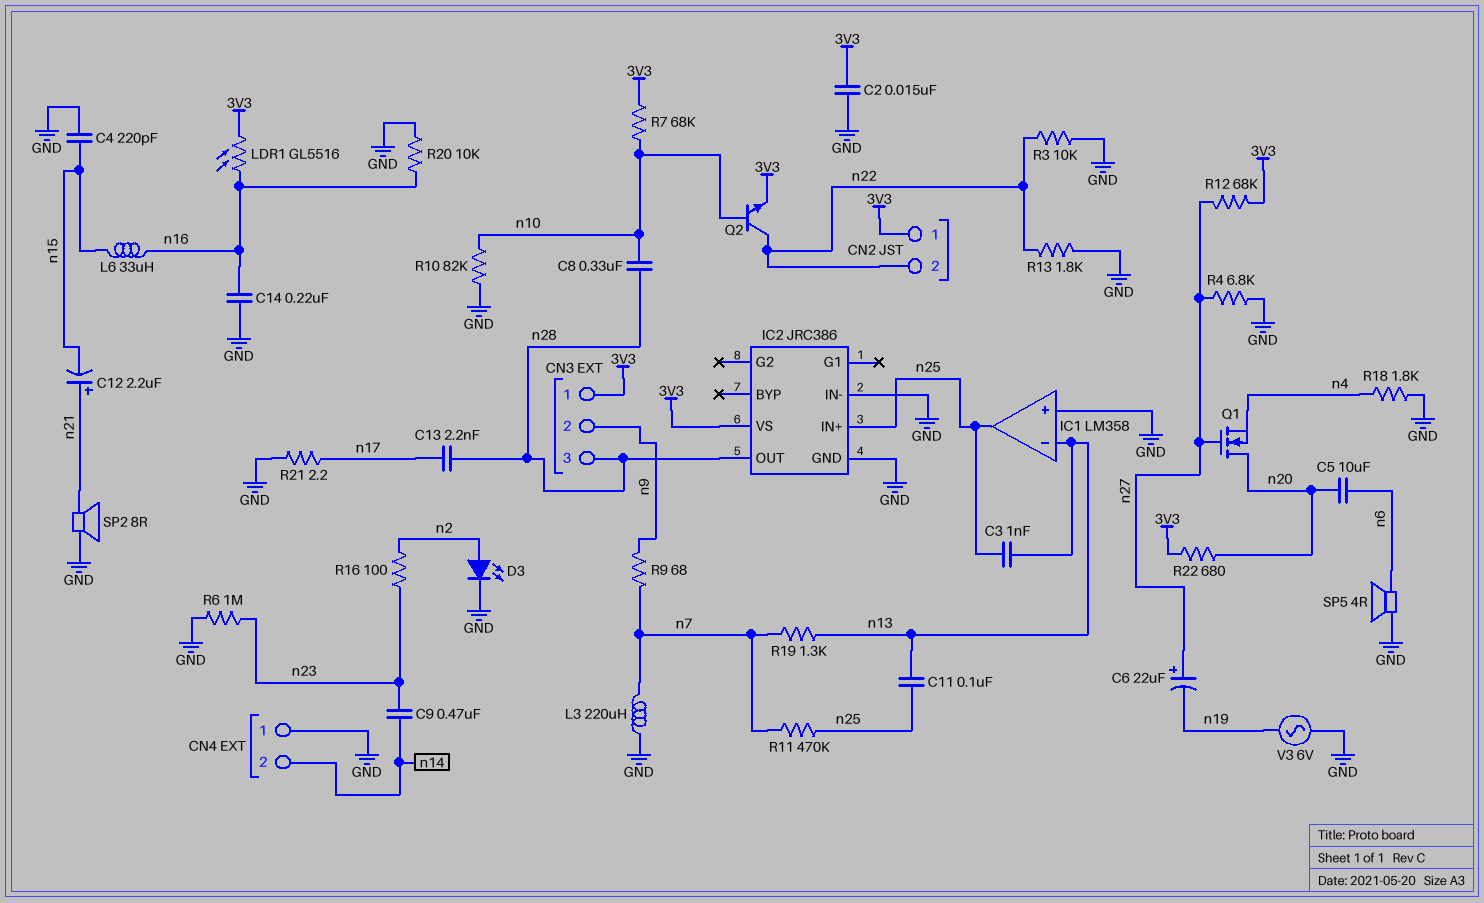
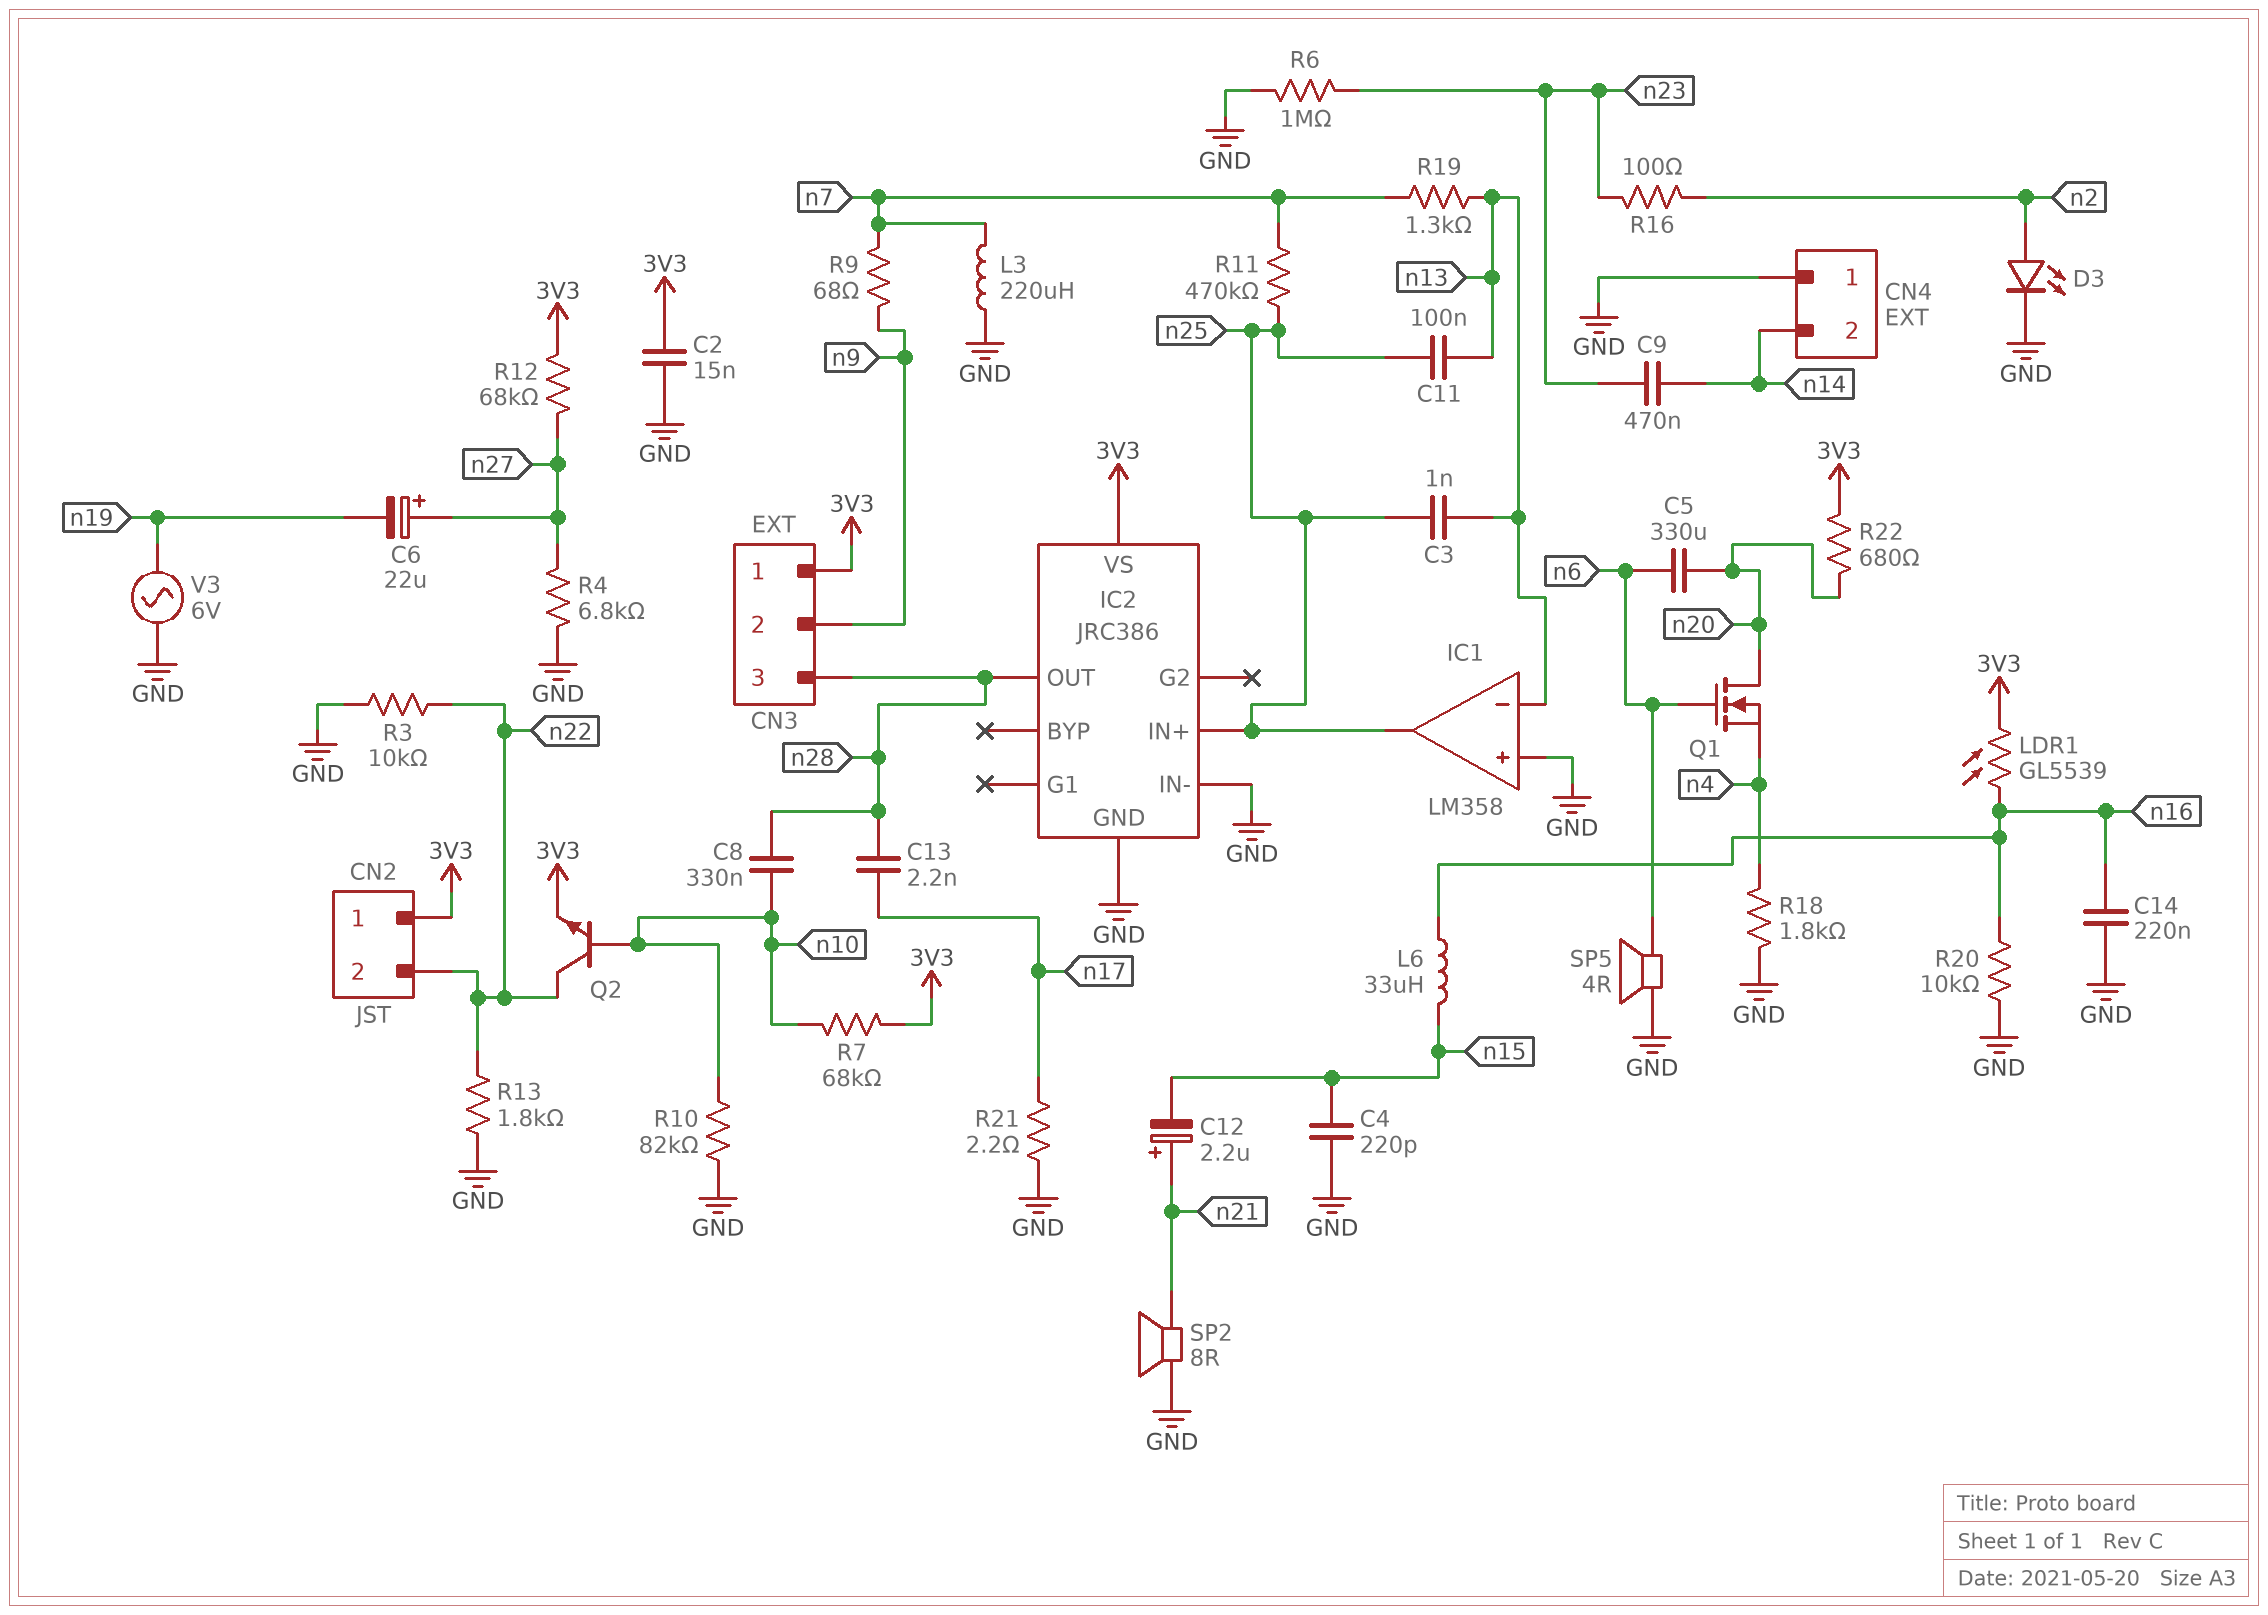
C5: 10uF (n6, n20) -> 330uF (n6, n20)
LDR1: GL5516 (3V3, n16) -> GL5539 (3V3, n16)
Q1: NMOS (G n27, D n20, S n4) -> NMOS (G n6, D n20, S n4)

